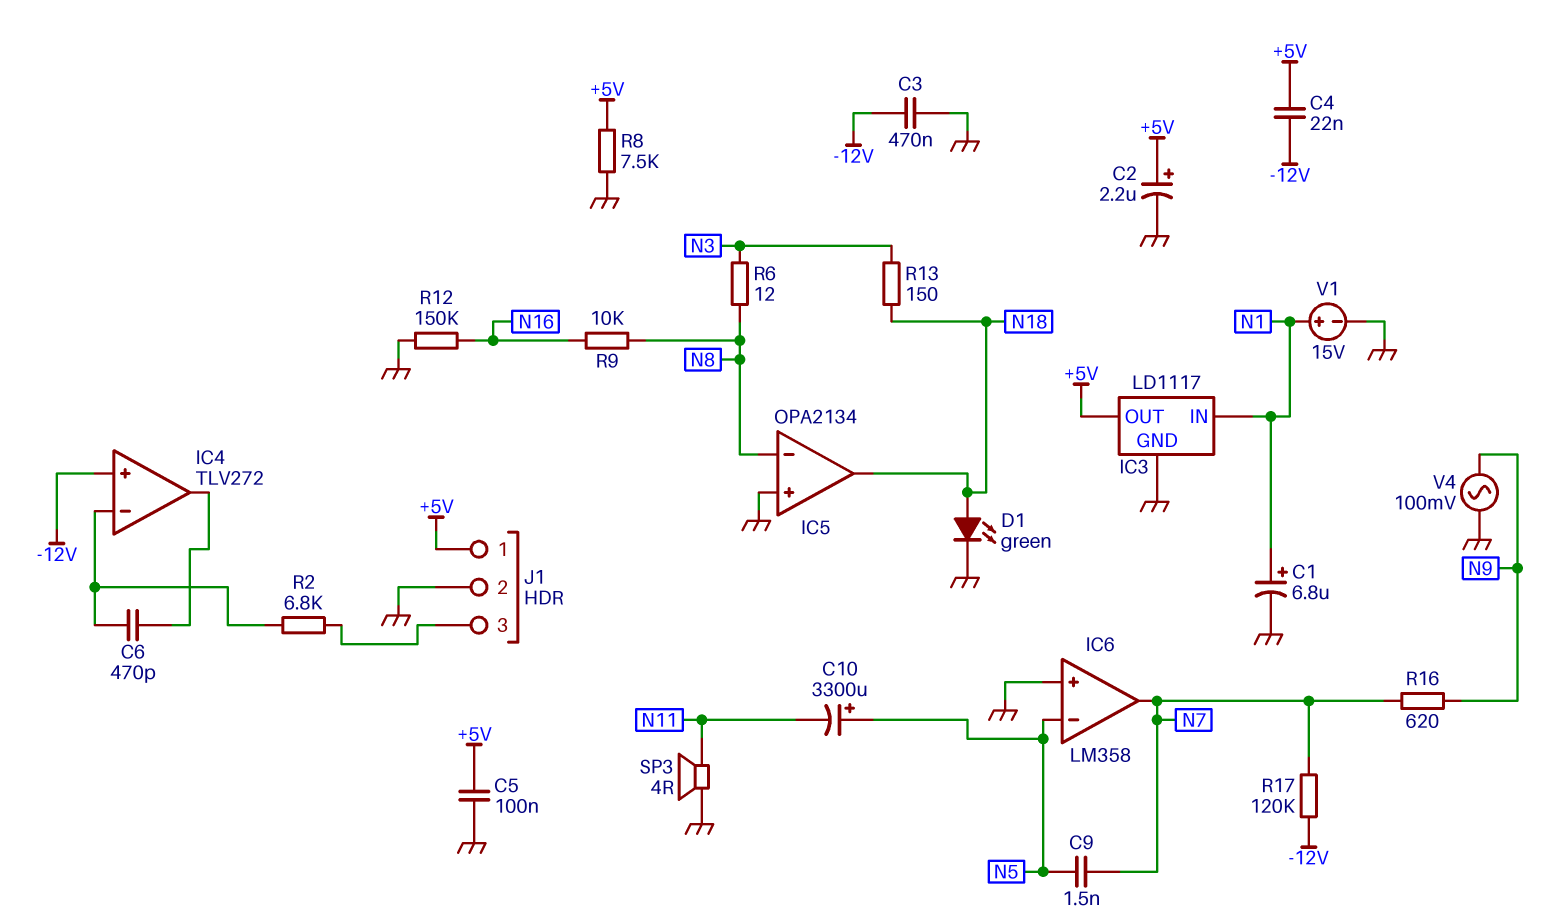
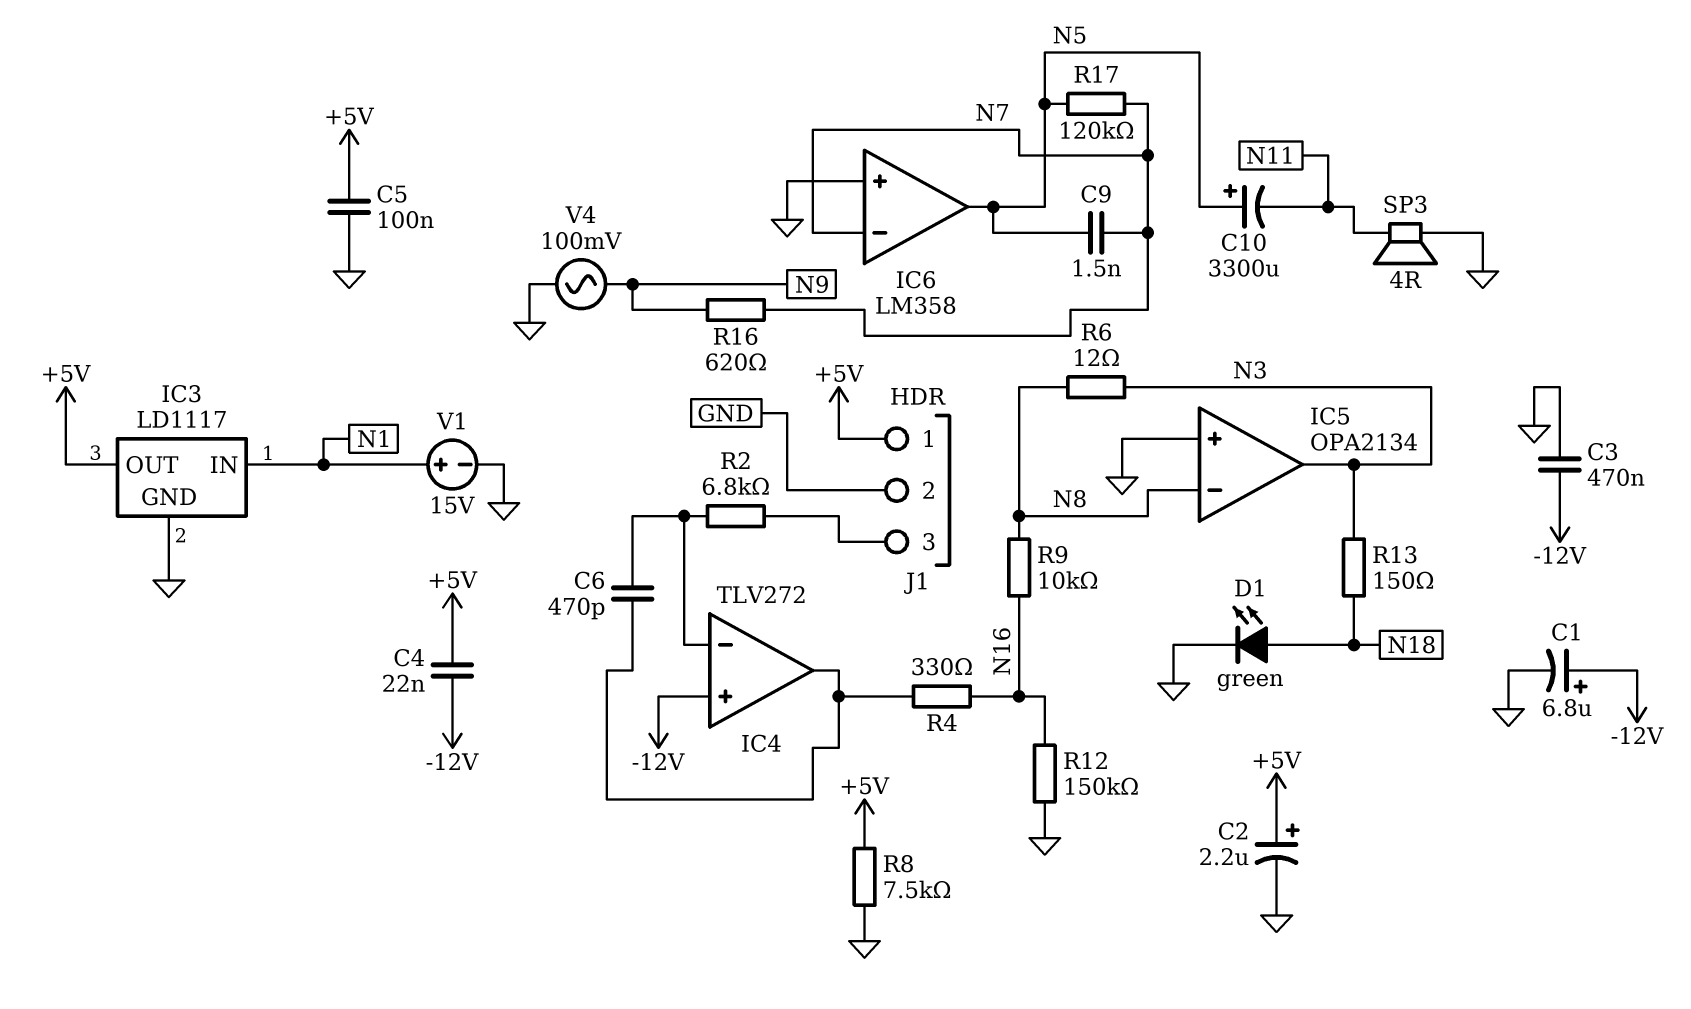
C1: 6.8uF (plus N1, minus GND) -> 6.8uF (plus -12V, minus GND)
IC5 pin out: N18 -> N3
IC6 pin in-: N5 -> N7
IC6 pin out: N7 -> N5
R4: none -> 330 (IC4/out, N16)
R17: 120k (-12V, N7) -> 120k (N5, N7)

